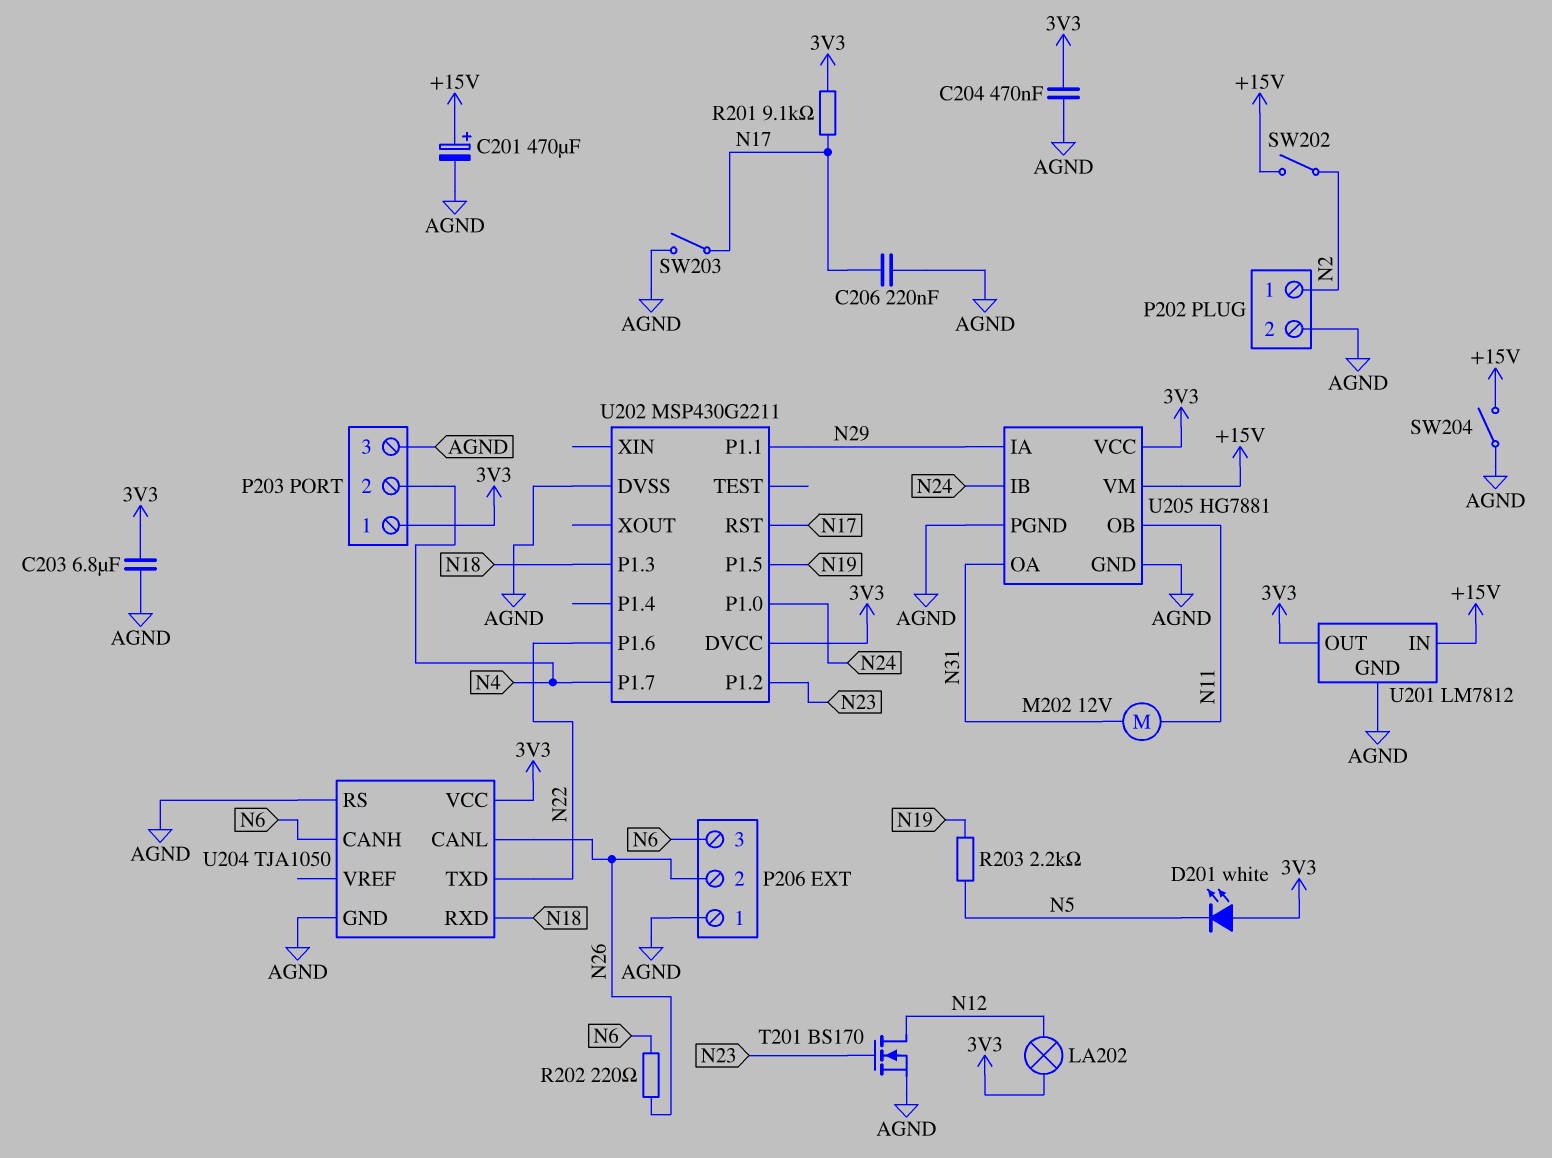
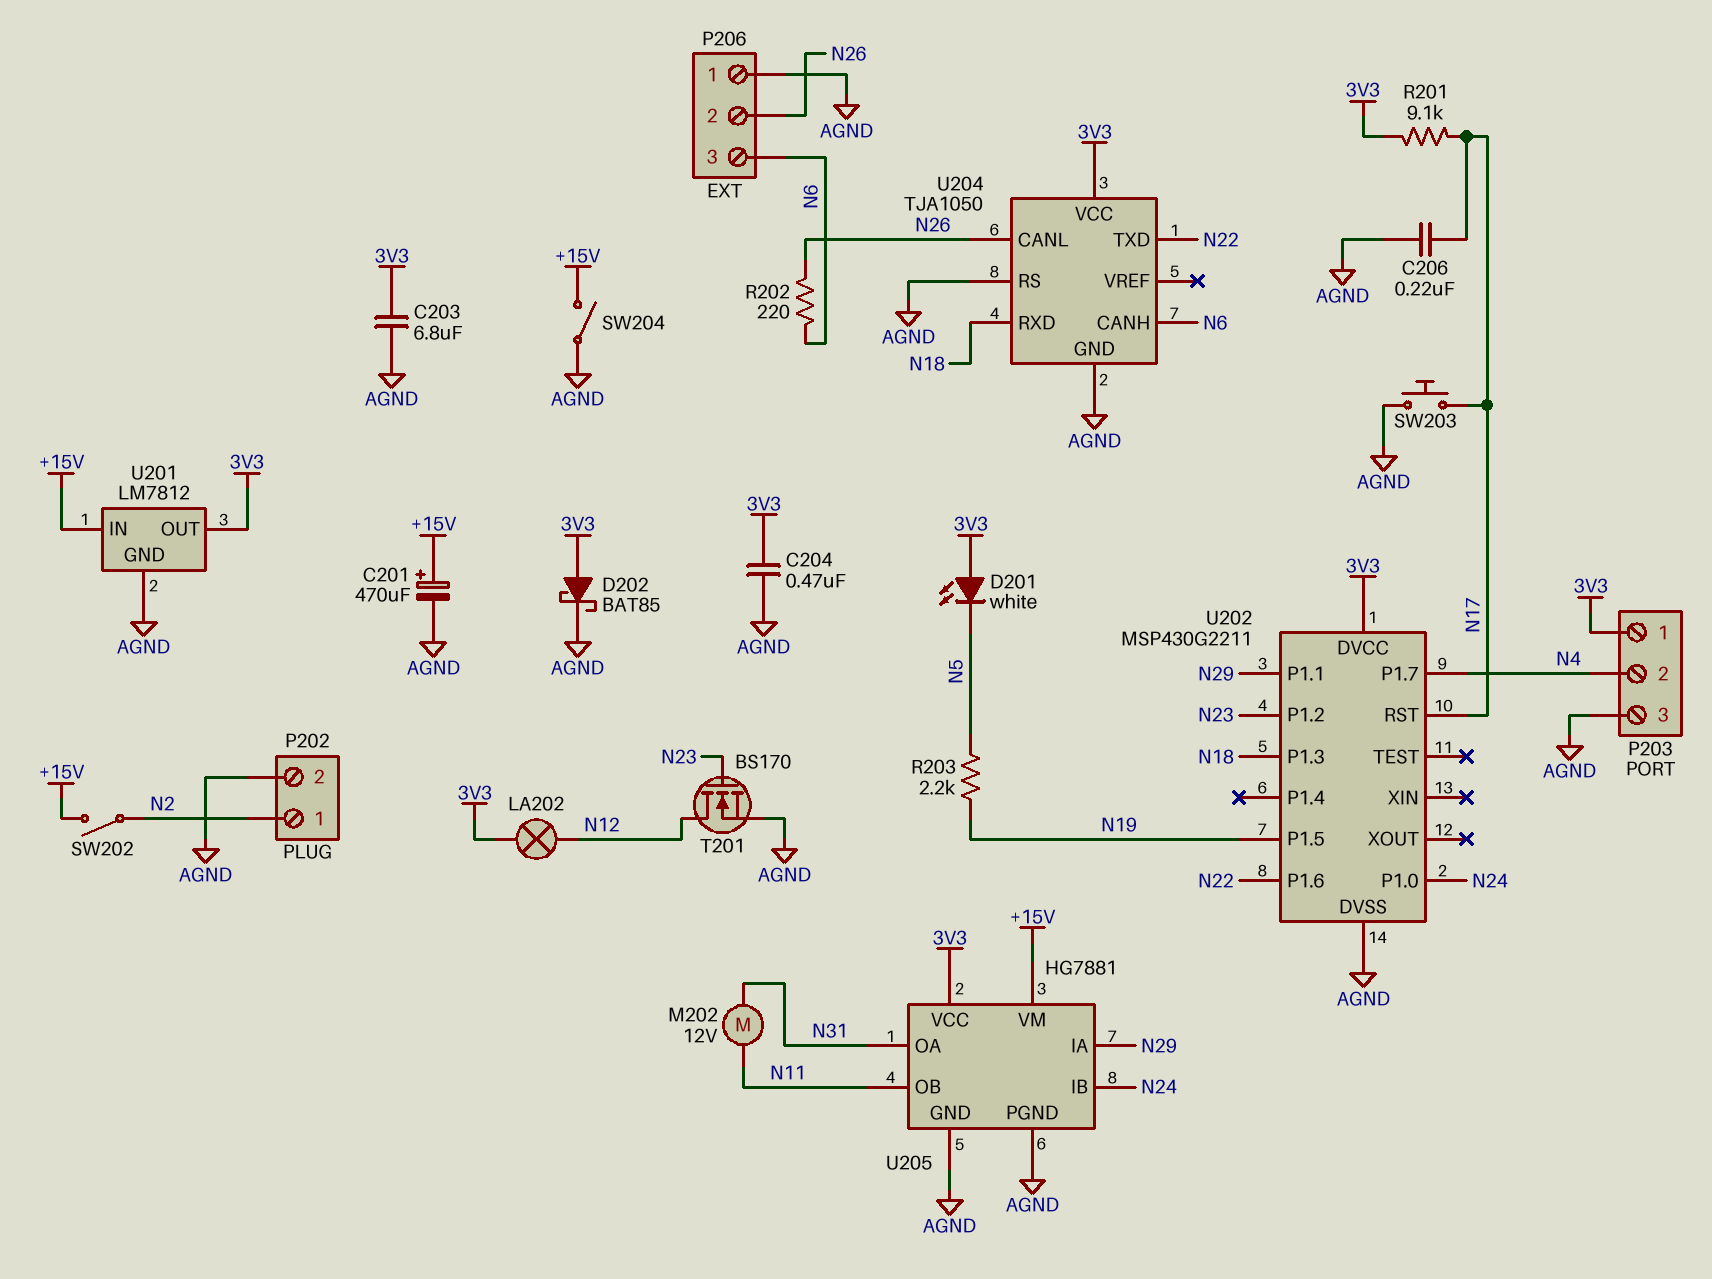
D202: none -> schottky BAT85 (A 3V3, K AGND)
SW203: switch (AGND, N17) -> button (AGND, N17)

